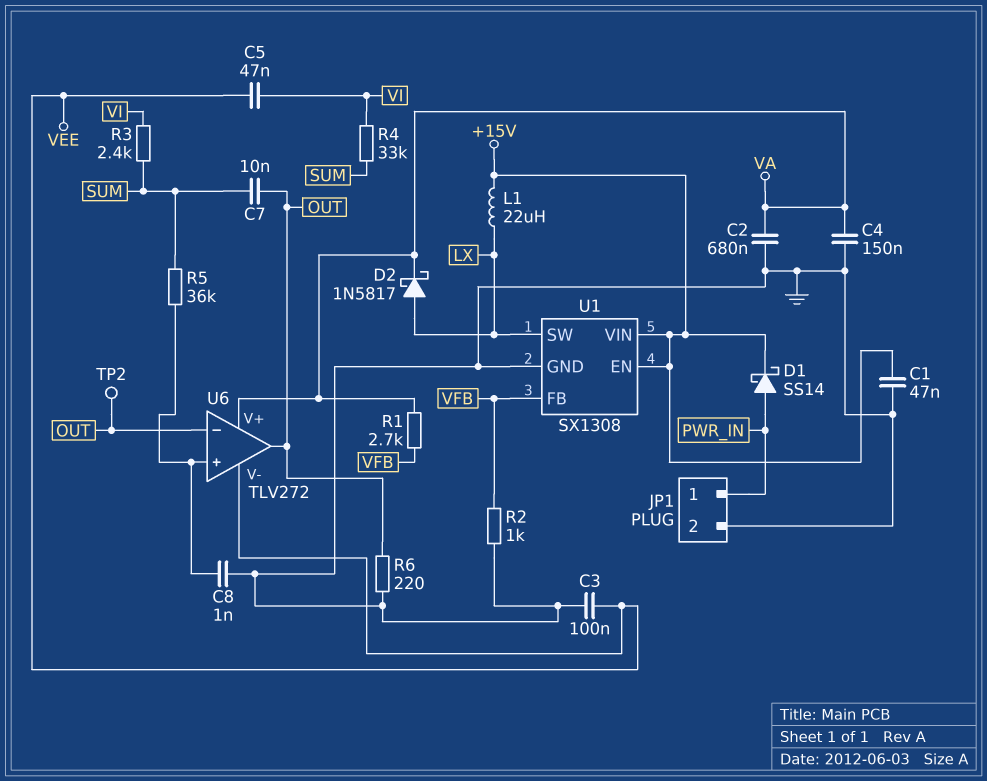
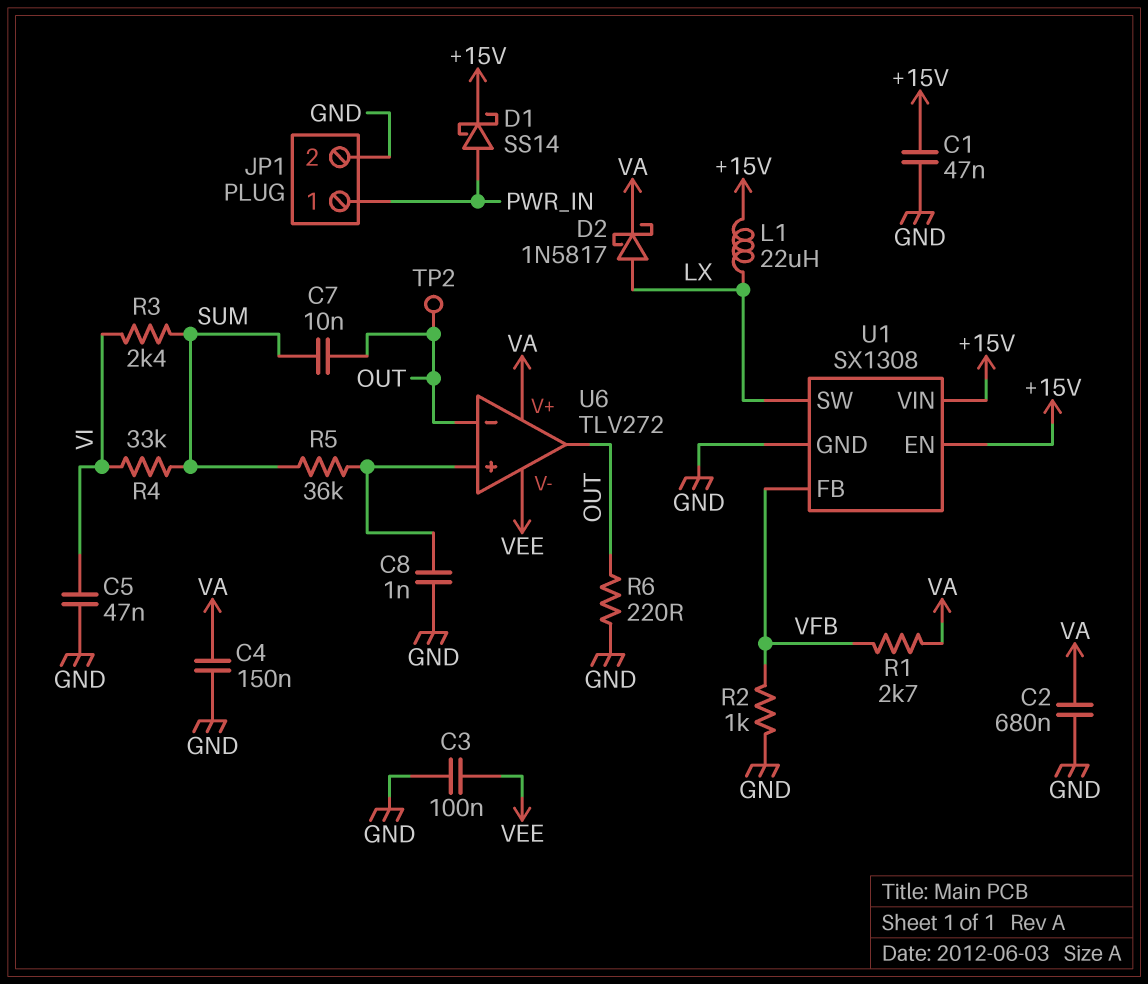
C5: 47nF (VEE, VI) -> 47nF (GND, VI)

